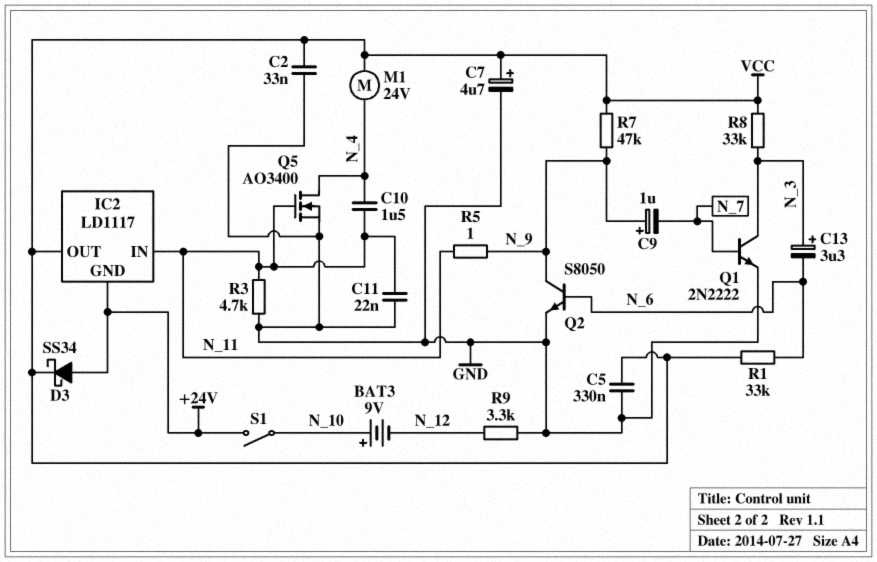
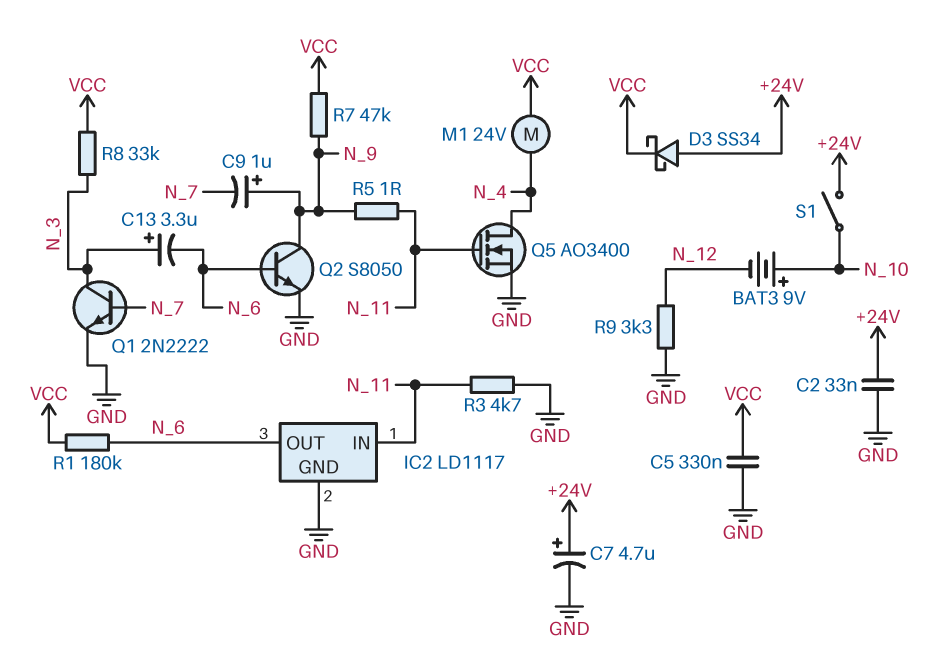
C2: 33nF (GND, VCC) -> 33nF (+24V, GND)
C7: 4.7uF (plus VCC, minus GND) -> 4.7uF (plus +24V, minus GND)
C10: 1.5uF (N_4, N_11) -> none
C11: 22nF (GND, N_11) -> none
IC2 pin GND: +24V -> GND
IC2 pin OUT: VCC -> N_6
R1: 33k (N_6, VCC) -> 180k (N_6, VCC)

